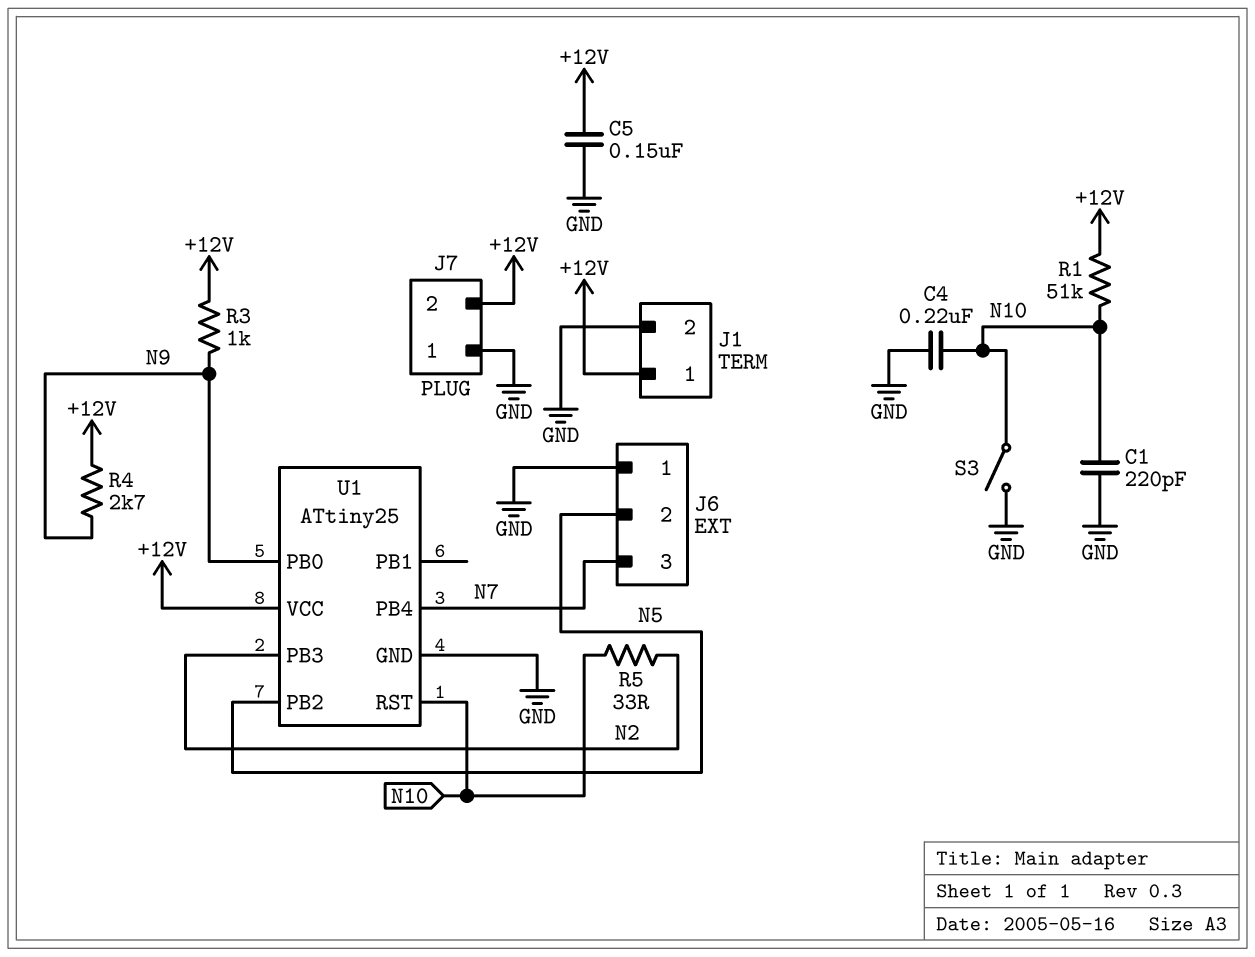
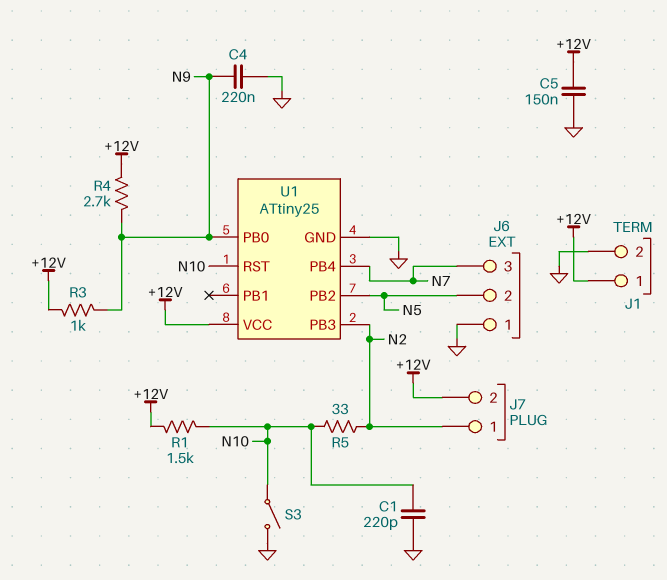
C4: 220nF (GND, N10) -> 220nF (GND, N9)
J7 pin 1: GND -> N2
R1: 51k (+12V, N10) -> 1.5k (+12V, N10)

